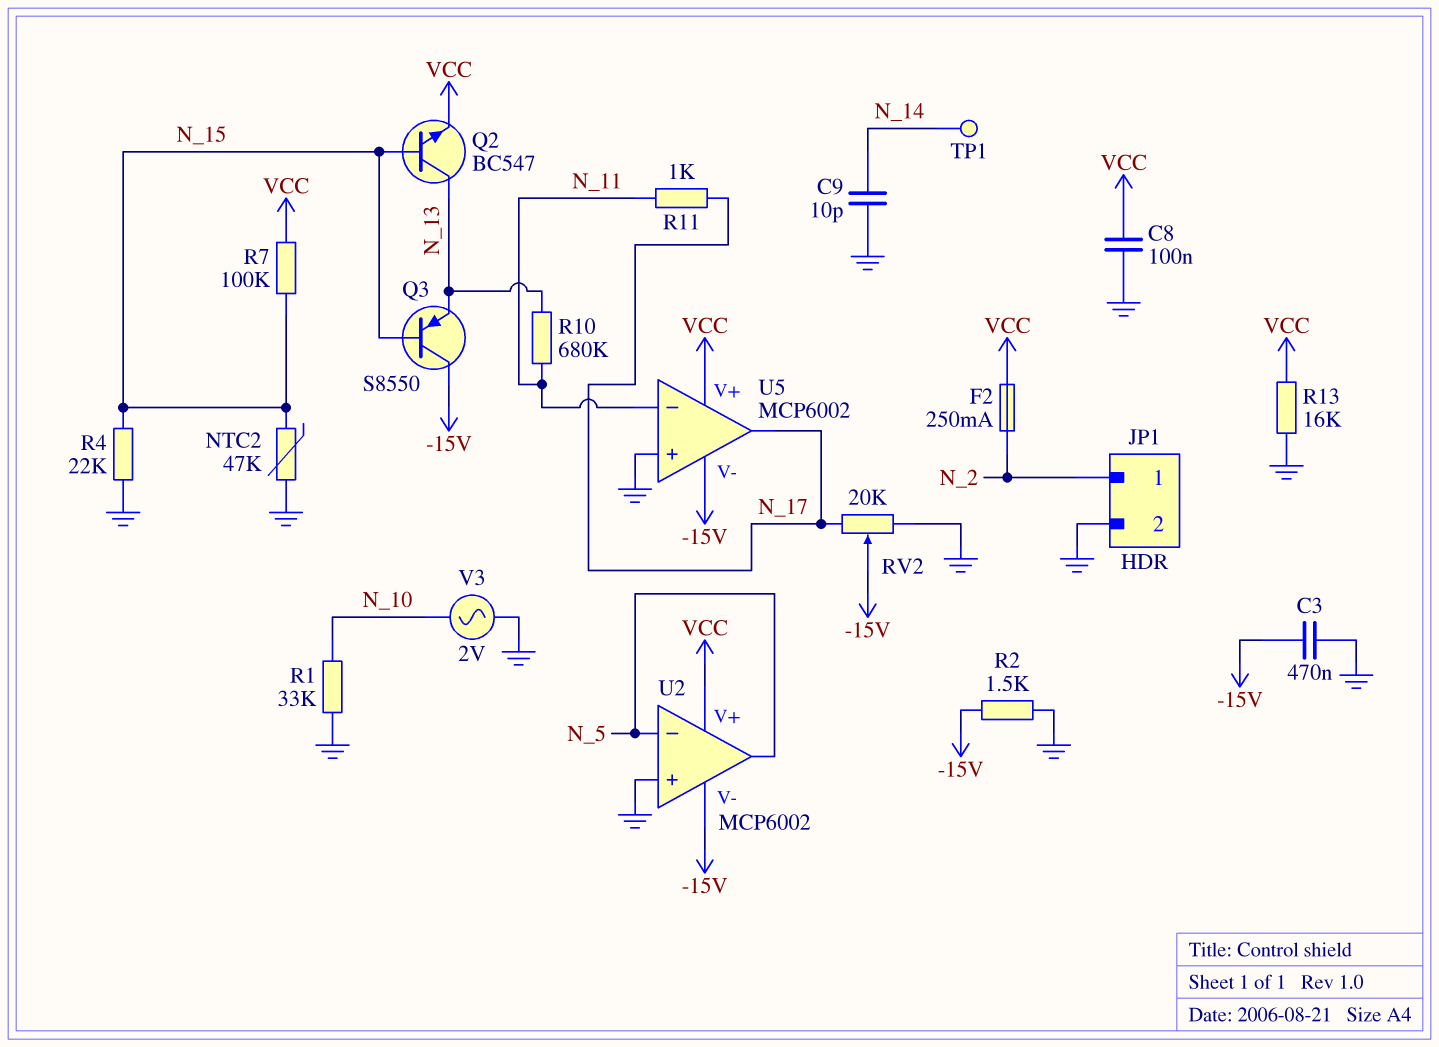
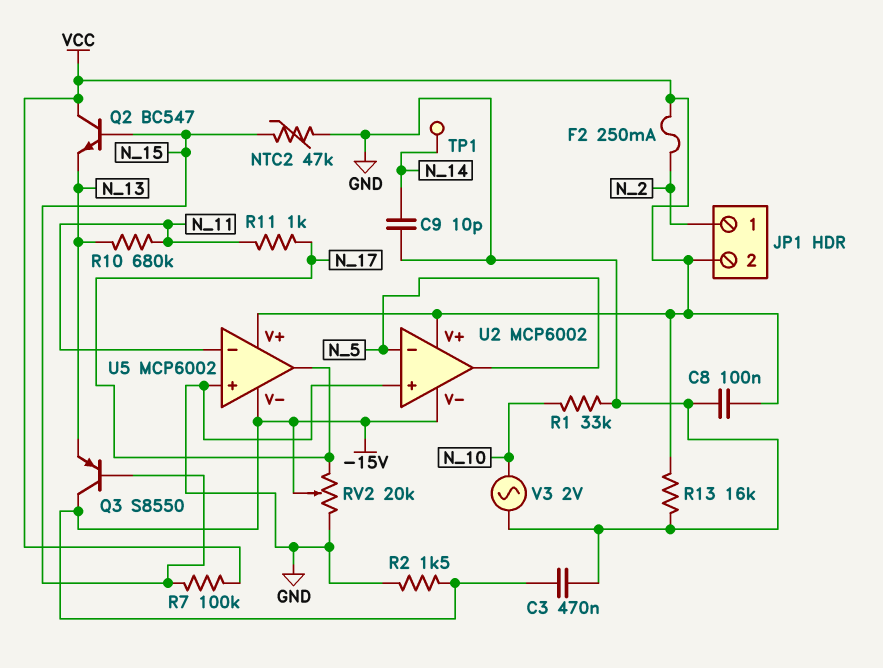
JP1 pin 2: GND -> VCC
Q2: NPN BC547 (B N_15, C N_13, E VCC) -> NPN BC547 (B N_15, C VCC, E N_13)
R4: 22k (GND, N_15) -> none

